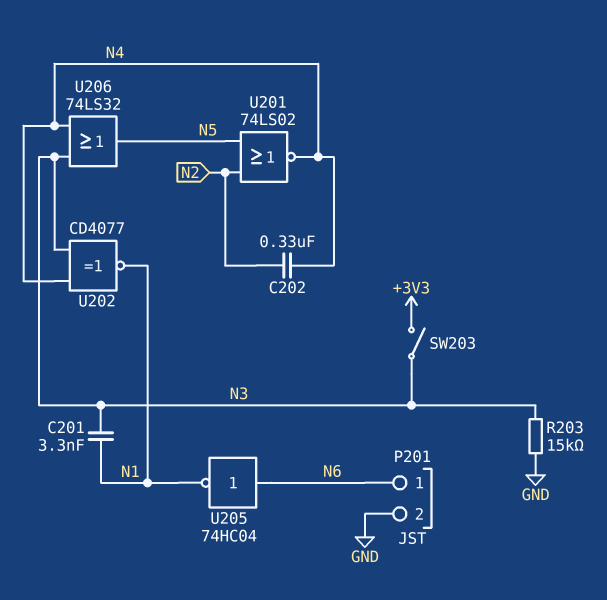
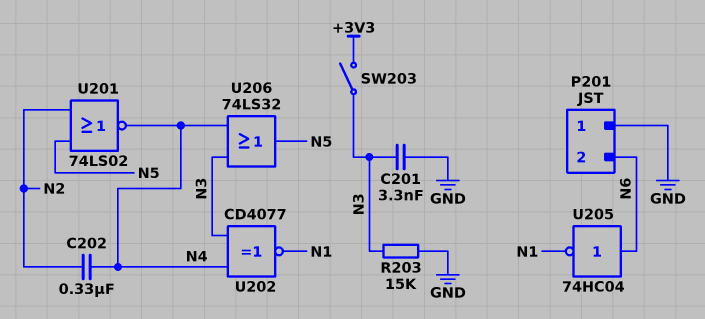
C201: 3.3nF (N1, N3) -> 3.3nF (GND, N3)
P201 pin 1: N6 -> GND
P201 pin 2: GND -> N6

